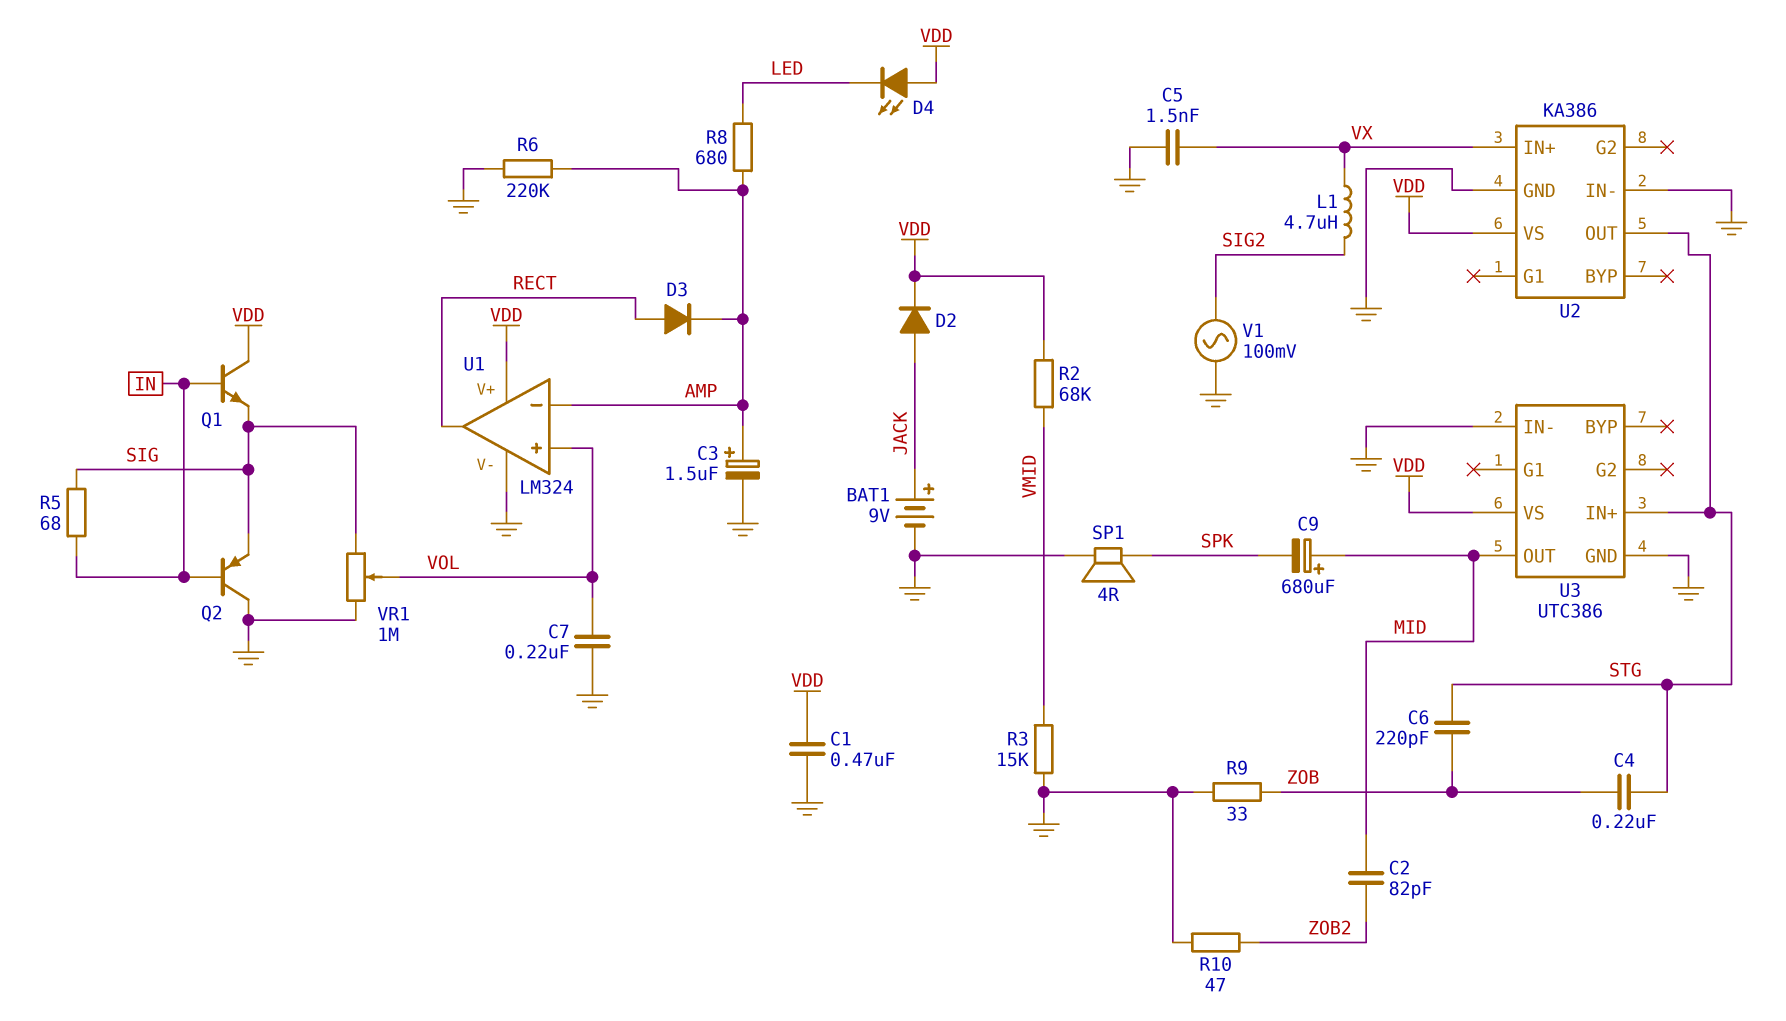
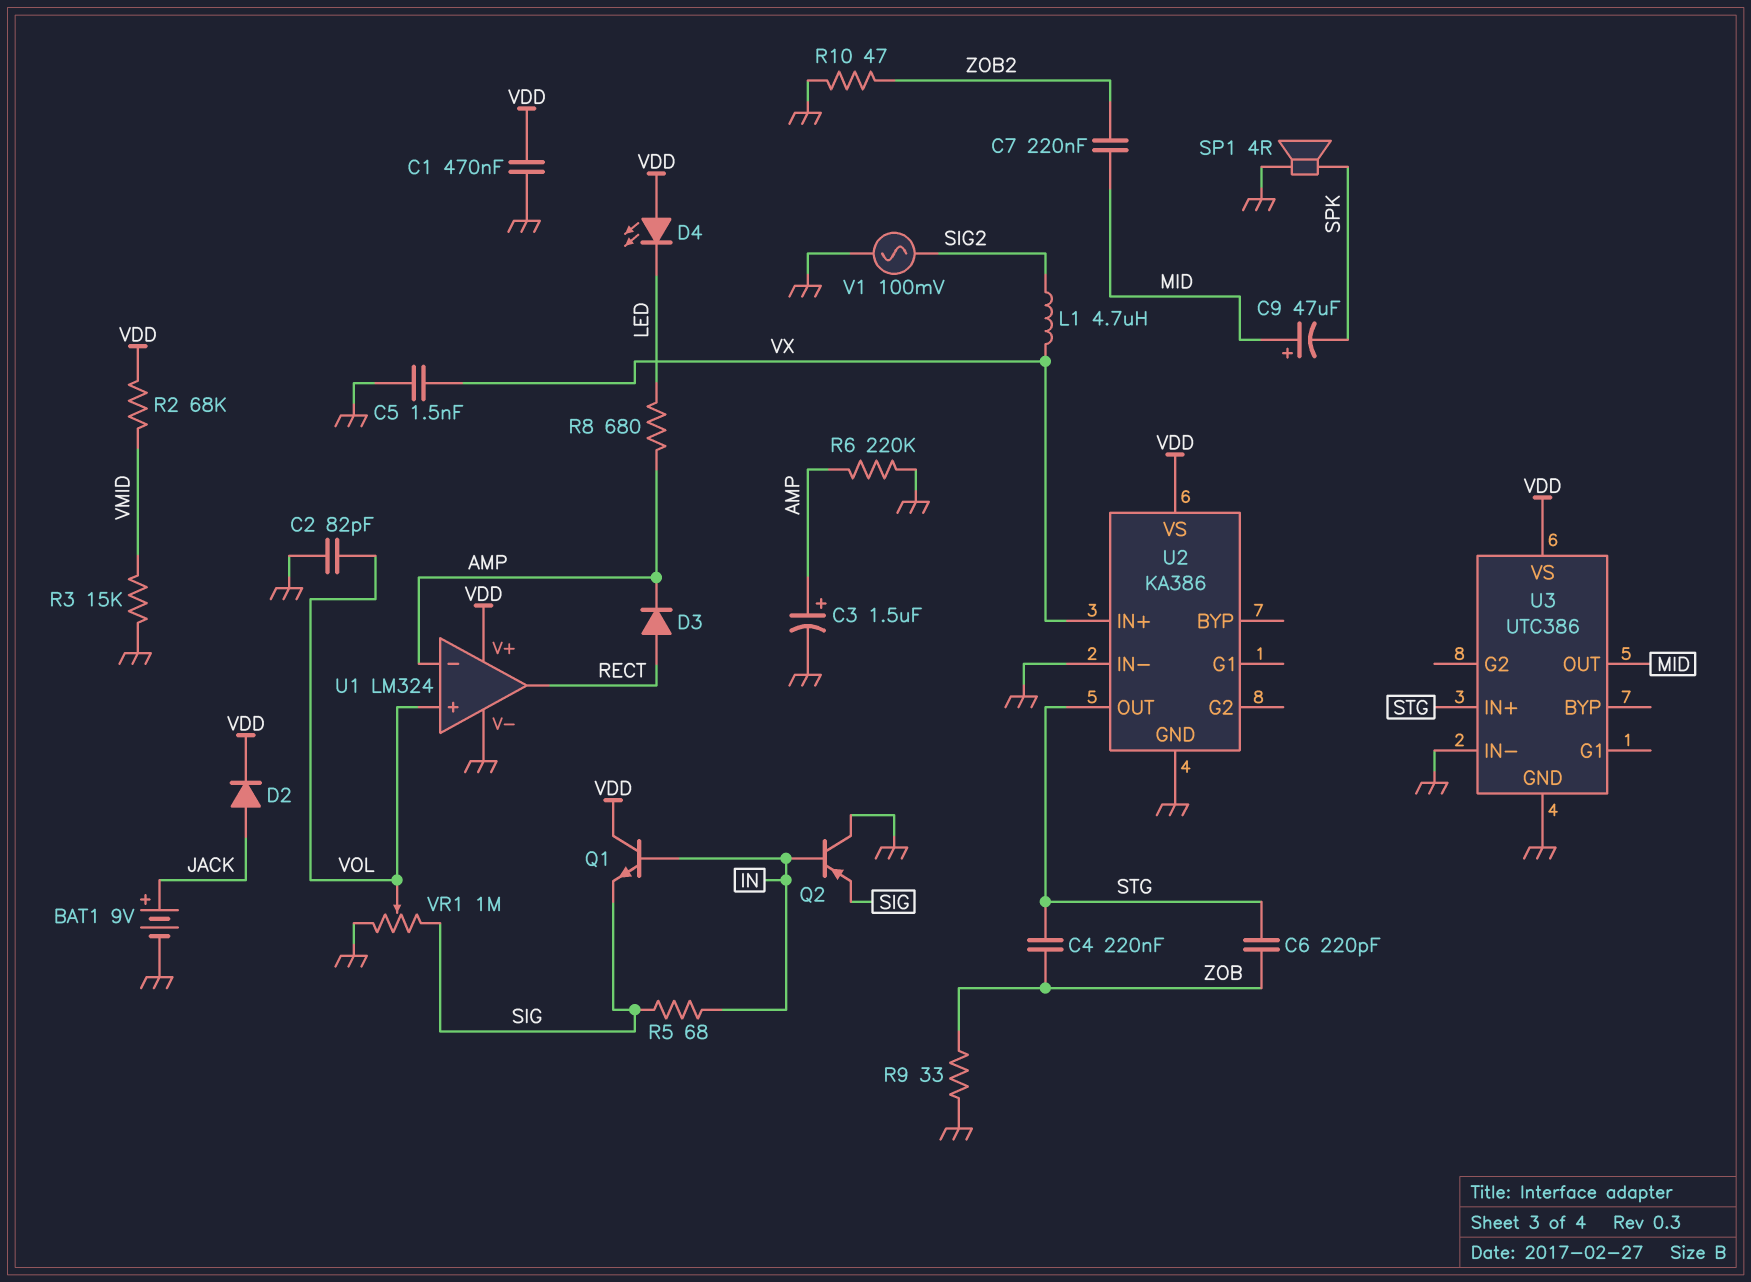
C2: 82pF (MID, ZOB2) -> 82pF (GND, VOL)
C7: 220nF (GND, VOL) -> 220nF (MID, ZOB2)
C9: 680uF (plus MID, minus SPK) -> 47uF (plus MID, minus SPK)

